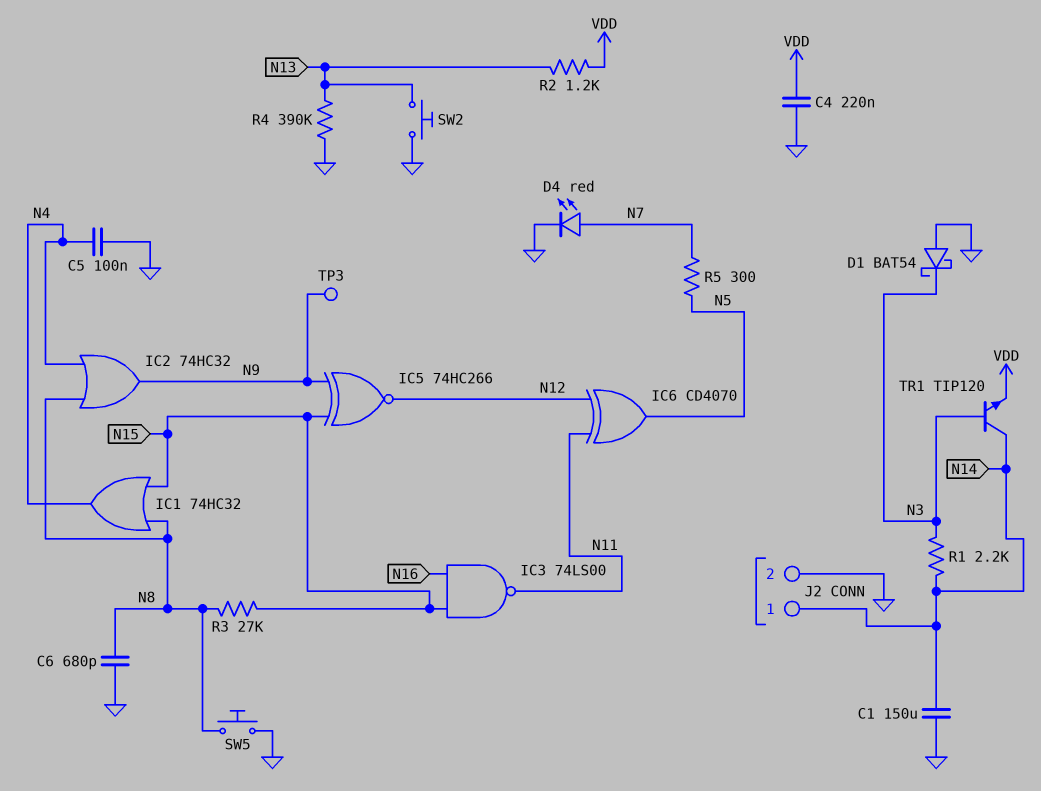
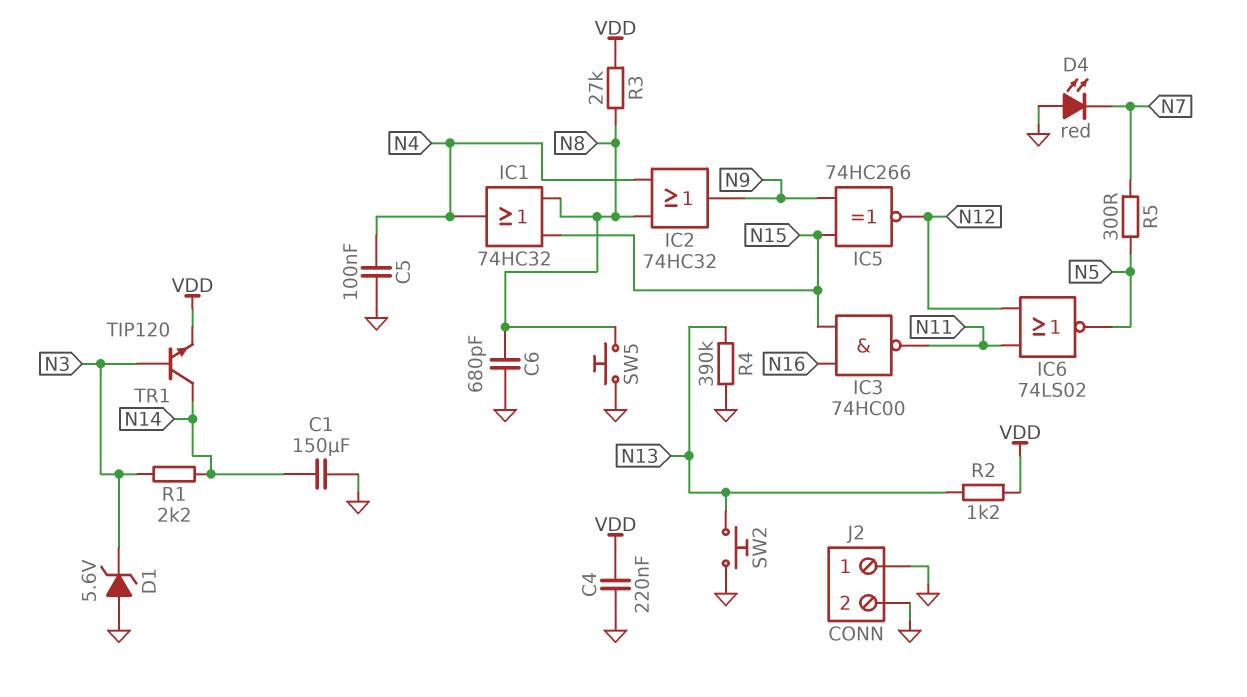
D1: schottky BAT54 (A GND, K N3) -> zener 5.6V (A GND, K N3)
D4: LED red (A N7, K GND) -> LED red (A GND, K N7)
IC3: NAND 74LS00 (in N15, in N16, out N11) -> NAND 74HC00 (in N15, in N16, out N11)
IC6: XOR CD4070 (in N11, in N12, out N5) -> NOR 74LS02 (in N11, in N12, out N5)
J2 pin 1: N14 -> GND
R3: 27k (N8, N15) -> 27k (N8, VDD)
TP3: test point (N9) -> none

